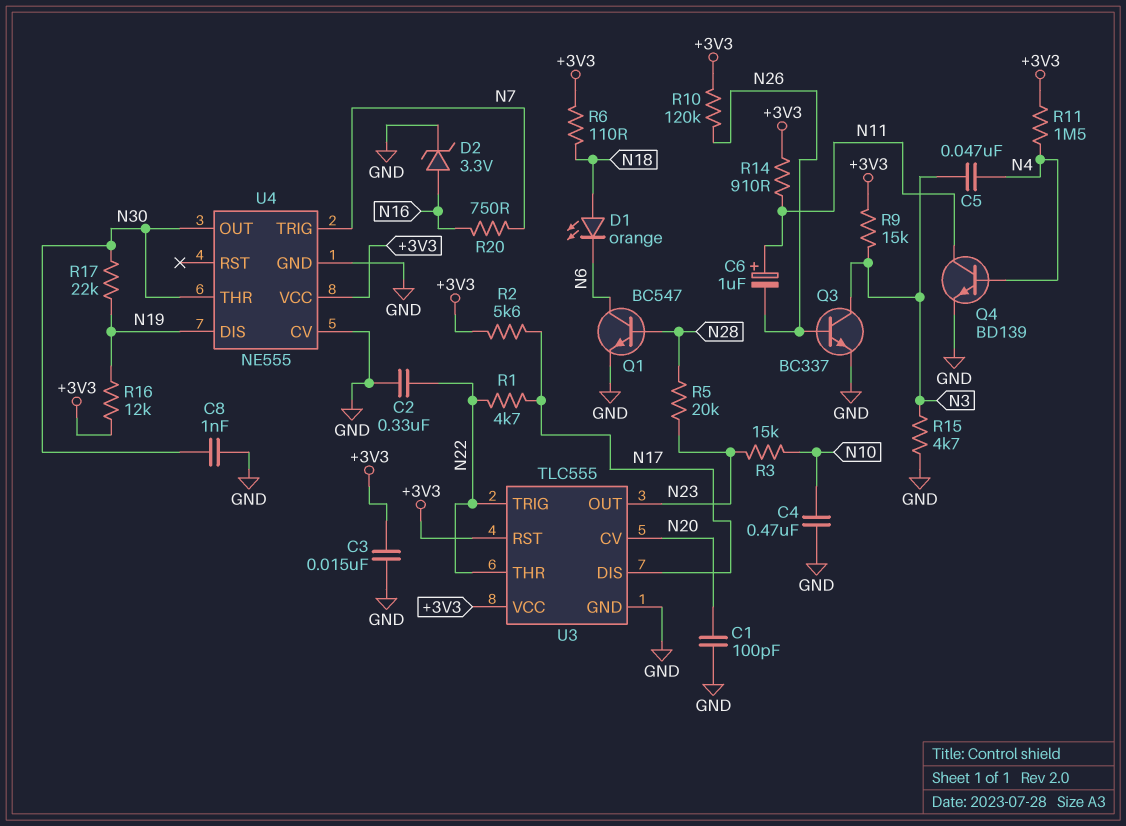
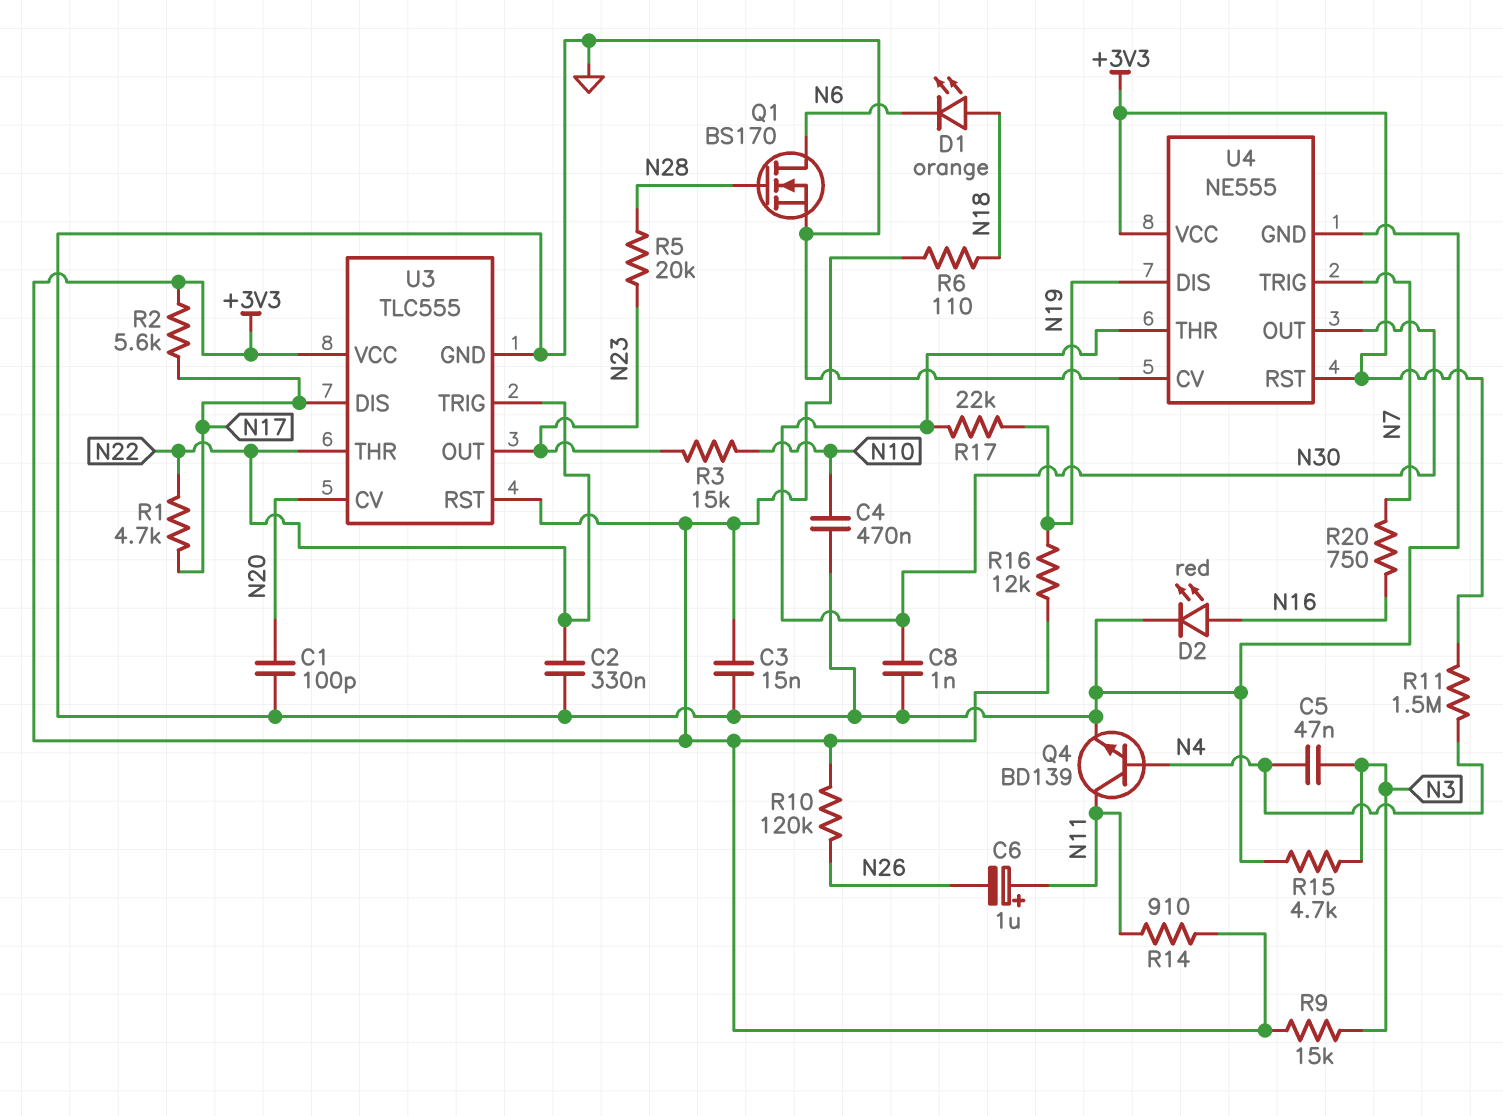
D2: zener 3.3V (A N16, K GND) -> LED red (A N16, K GND)
Q1: NPN BC547 (B N28, C N6, E GND) -> NMOS BS170 (G N28, D N6, S GND)
Q3: NPN BC337 (B N26, C N3, E GND) -> none
U4 pin RST: none -> +3V3

